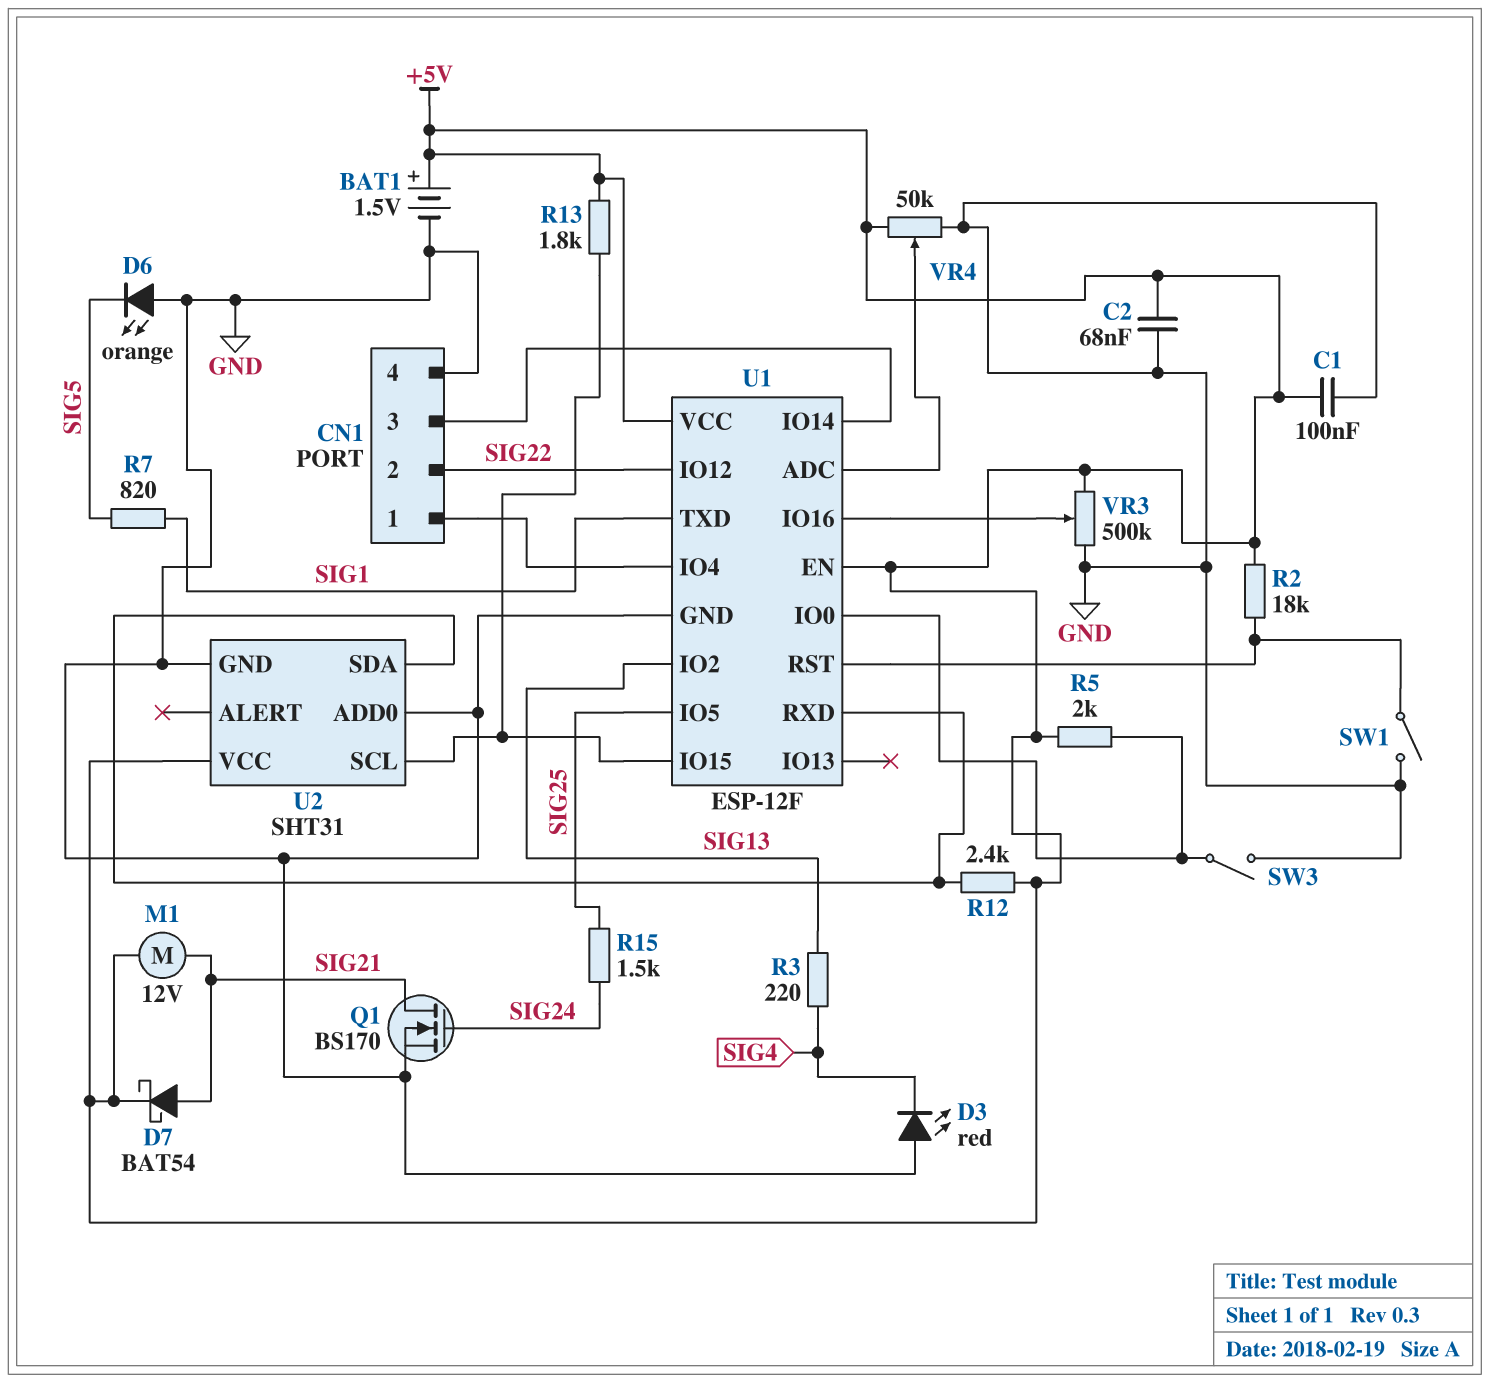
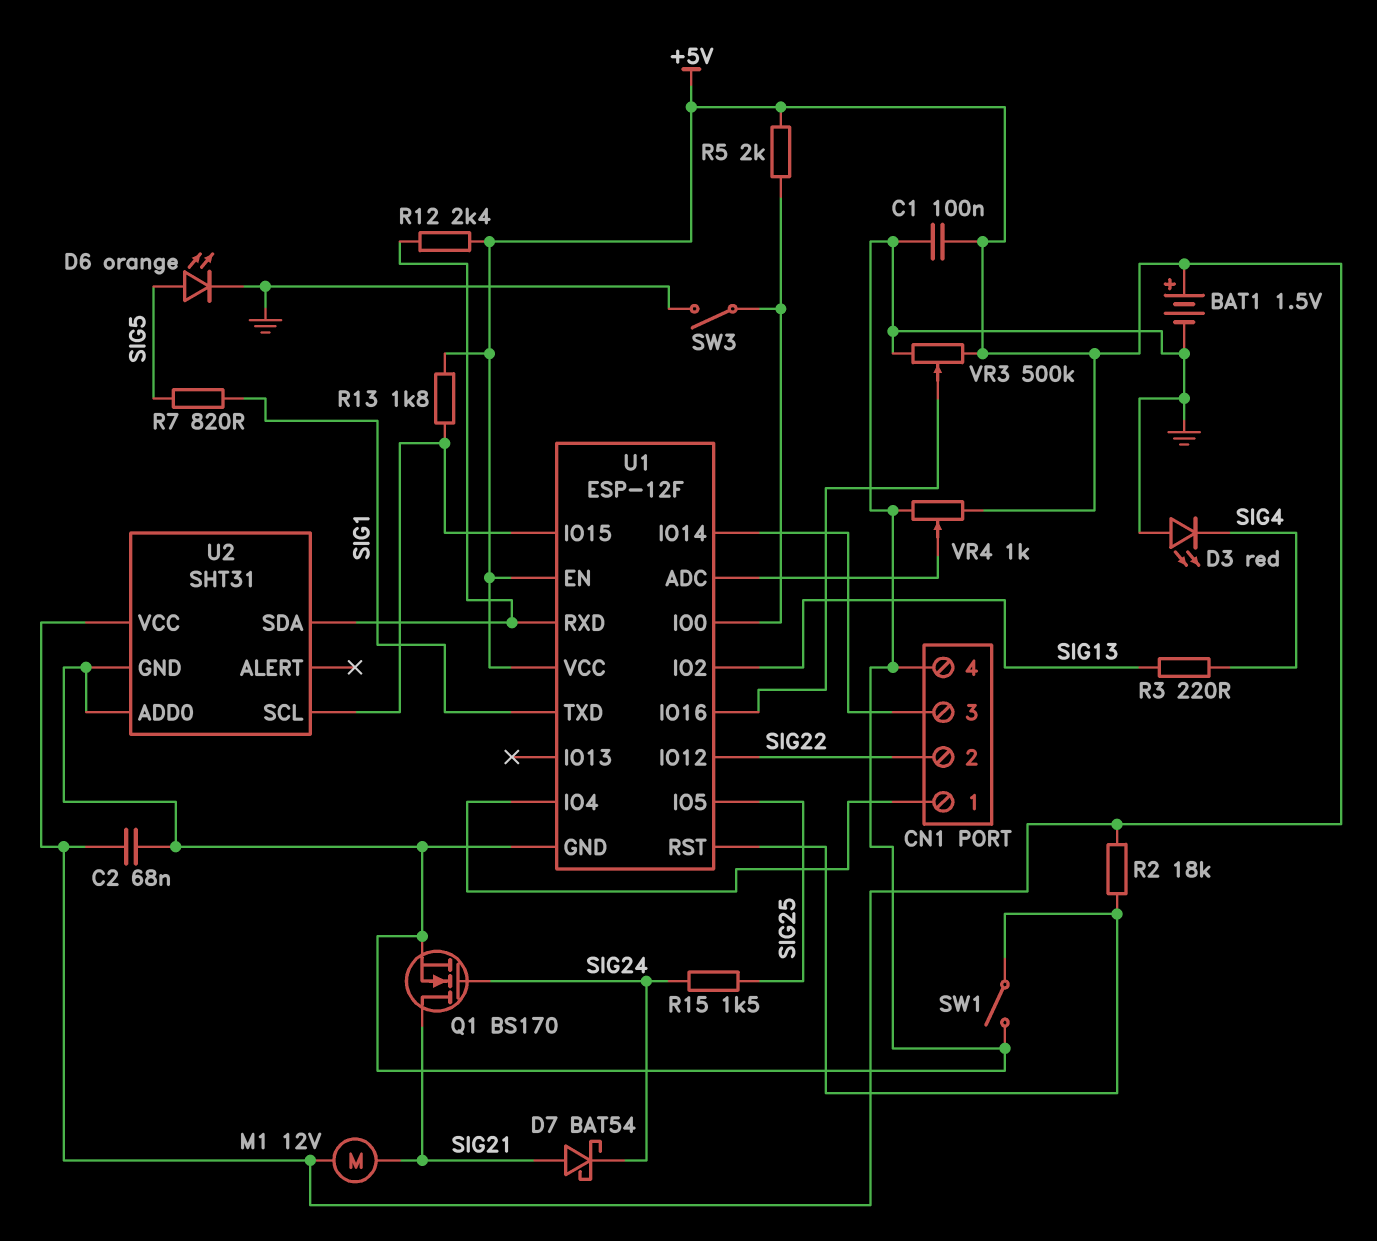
D6: LED orange (A GND, K SIG5) -> LED orange (A SIG5, K GND)
D7: schottky BAT54 (A SIG21, K +5V) -> schottky BAT54 (A SIG21, K SIG24)
VR4: 50k (+5V, GND, wiper U1/ADC) -> 1k (+5V, GND, wiper U1/ADC)

